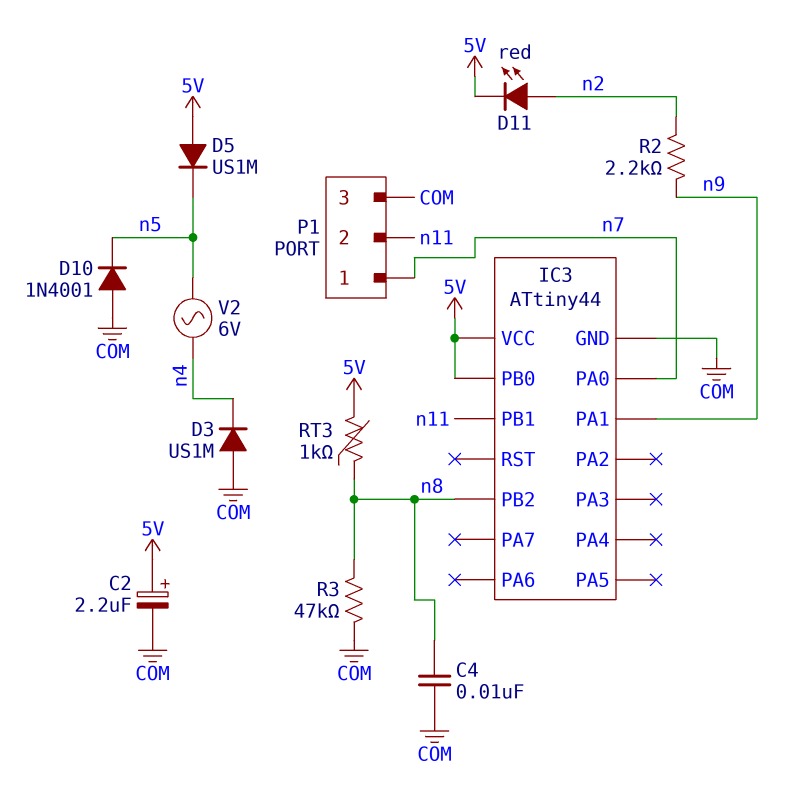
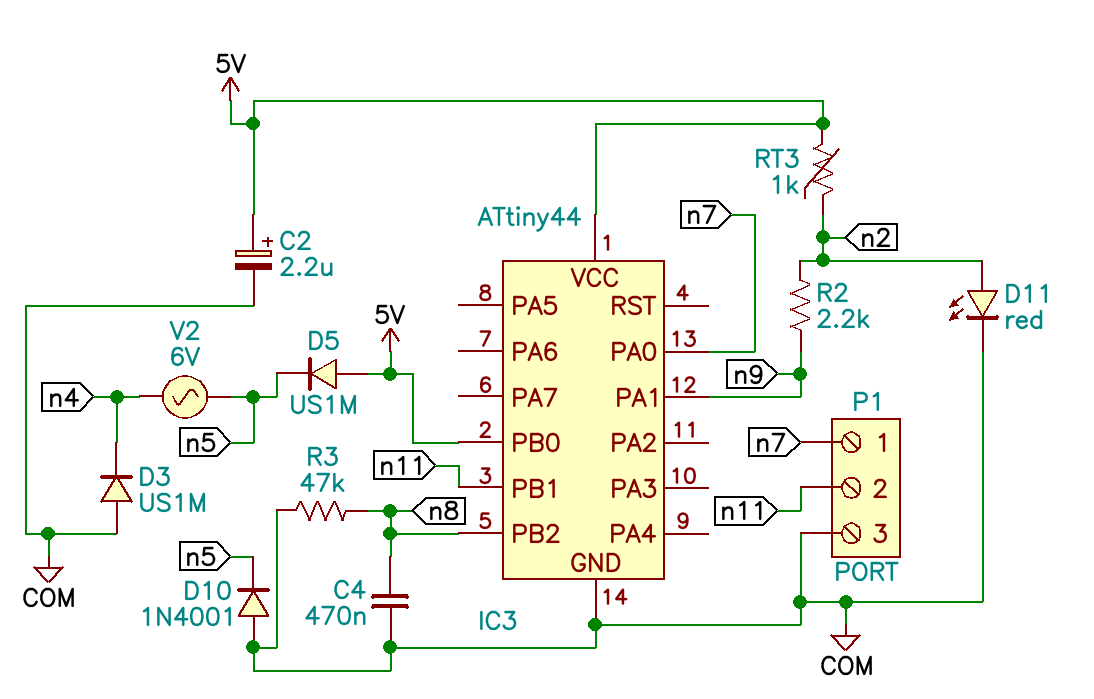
C4: 10nF (COM, n8) -> 470nF (COM, n8)
D11: LED red (A n2, K 5V) -> LED red (A n2, K COM)
RT3: 1k (5V, n8) -> 1k (5V, n2)

